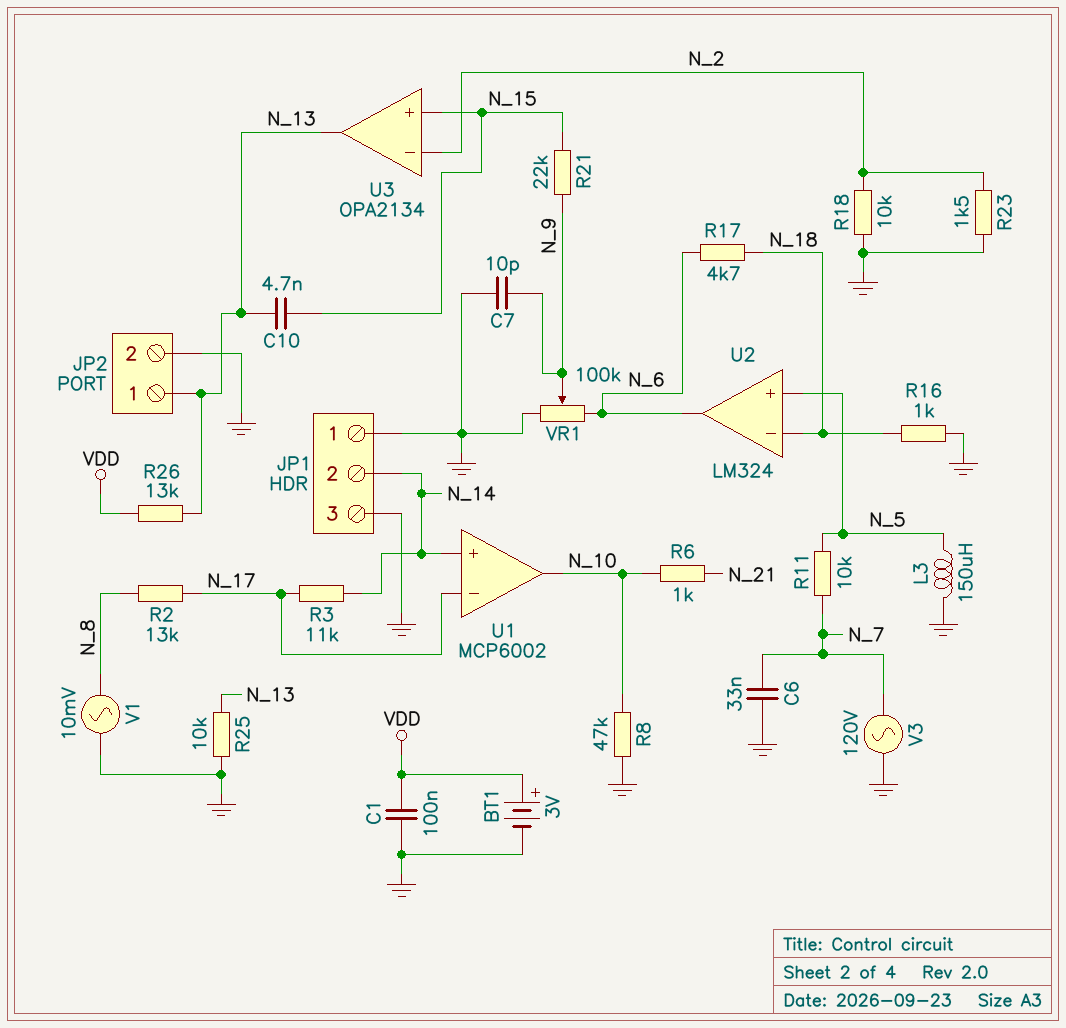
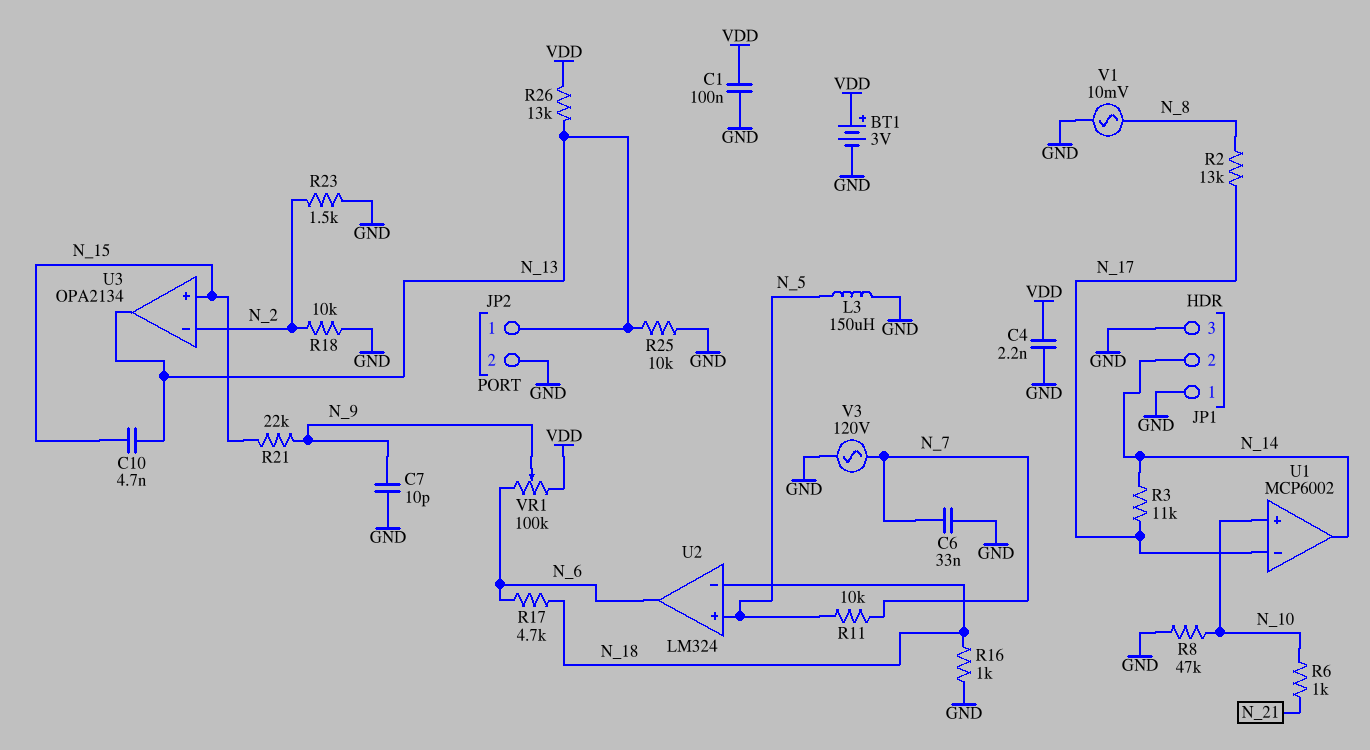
C4: none -> 2.2nF (GND, VDD)
U1 pin in+: N_14 -> N_10
U1 pin out: N_10 -> N_14
VR1: 100k (GND, N_6, wiper N_9) -> 100k (N_6, VDD, wiper N_9)

